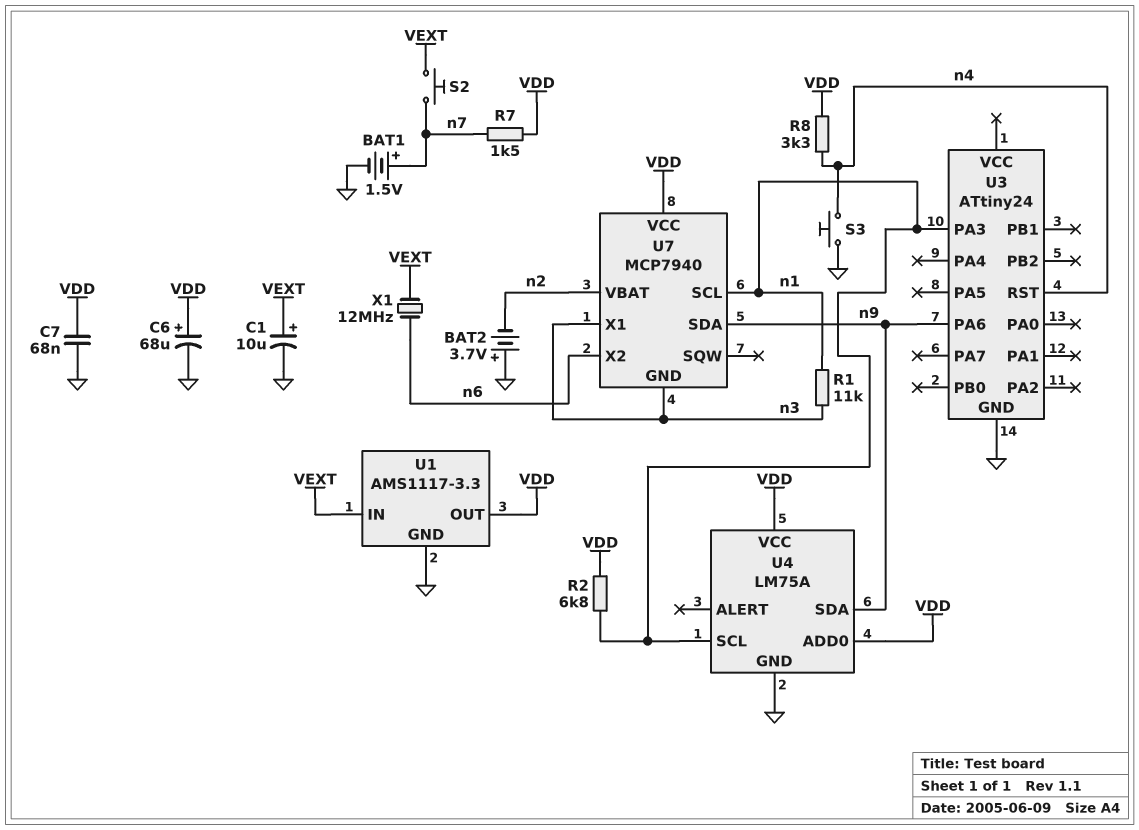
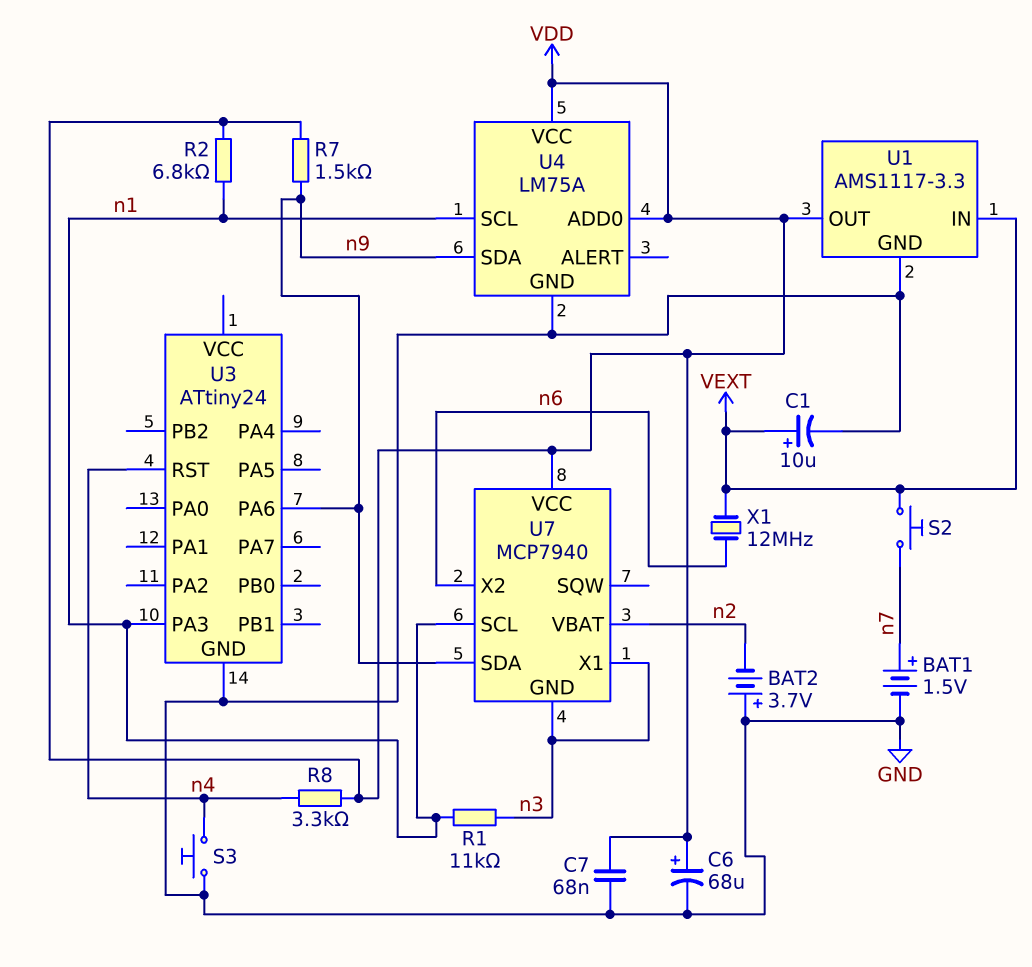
R7: 1.5k (VDD, n7) -> 1.5k (VDD, n9)

